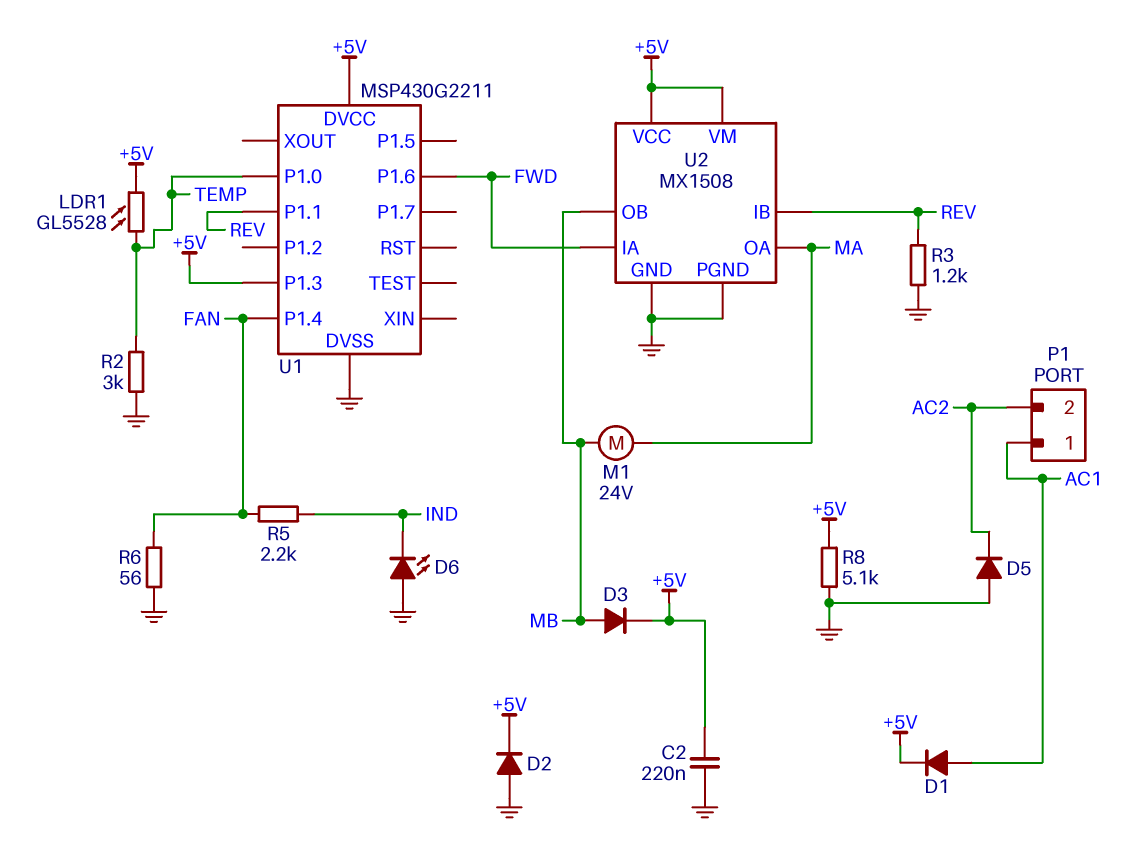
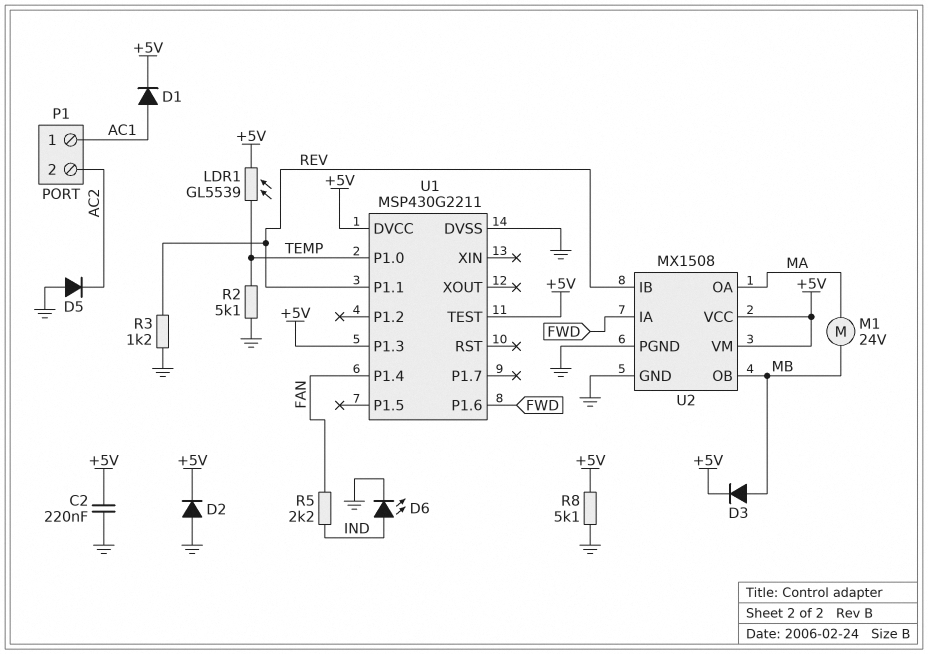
D6: LED (A GND, K IND) -> LED (A IND, K GND)
LDR1: GL5528 (+5V, TEMP) -> GL5539 (+5V, TEMP)
R2: 3k (GND, TEMP) -> 5.1k (GND, TEMP)
R6: 56 (FAN, GND) -> none
U1 pin TEST: none -> +5V

